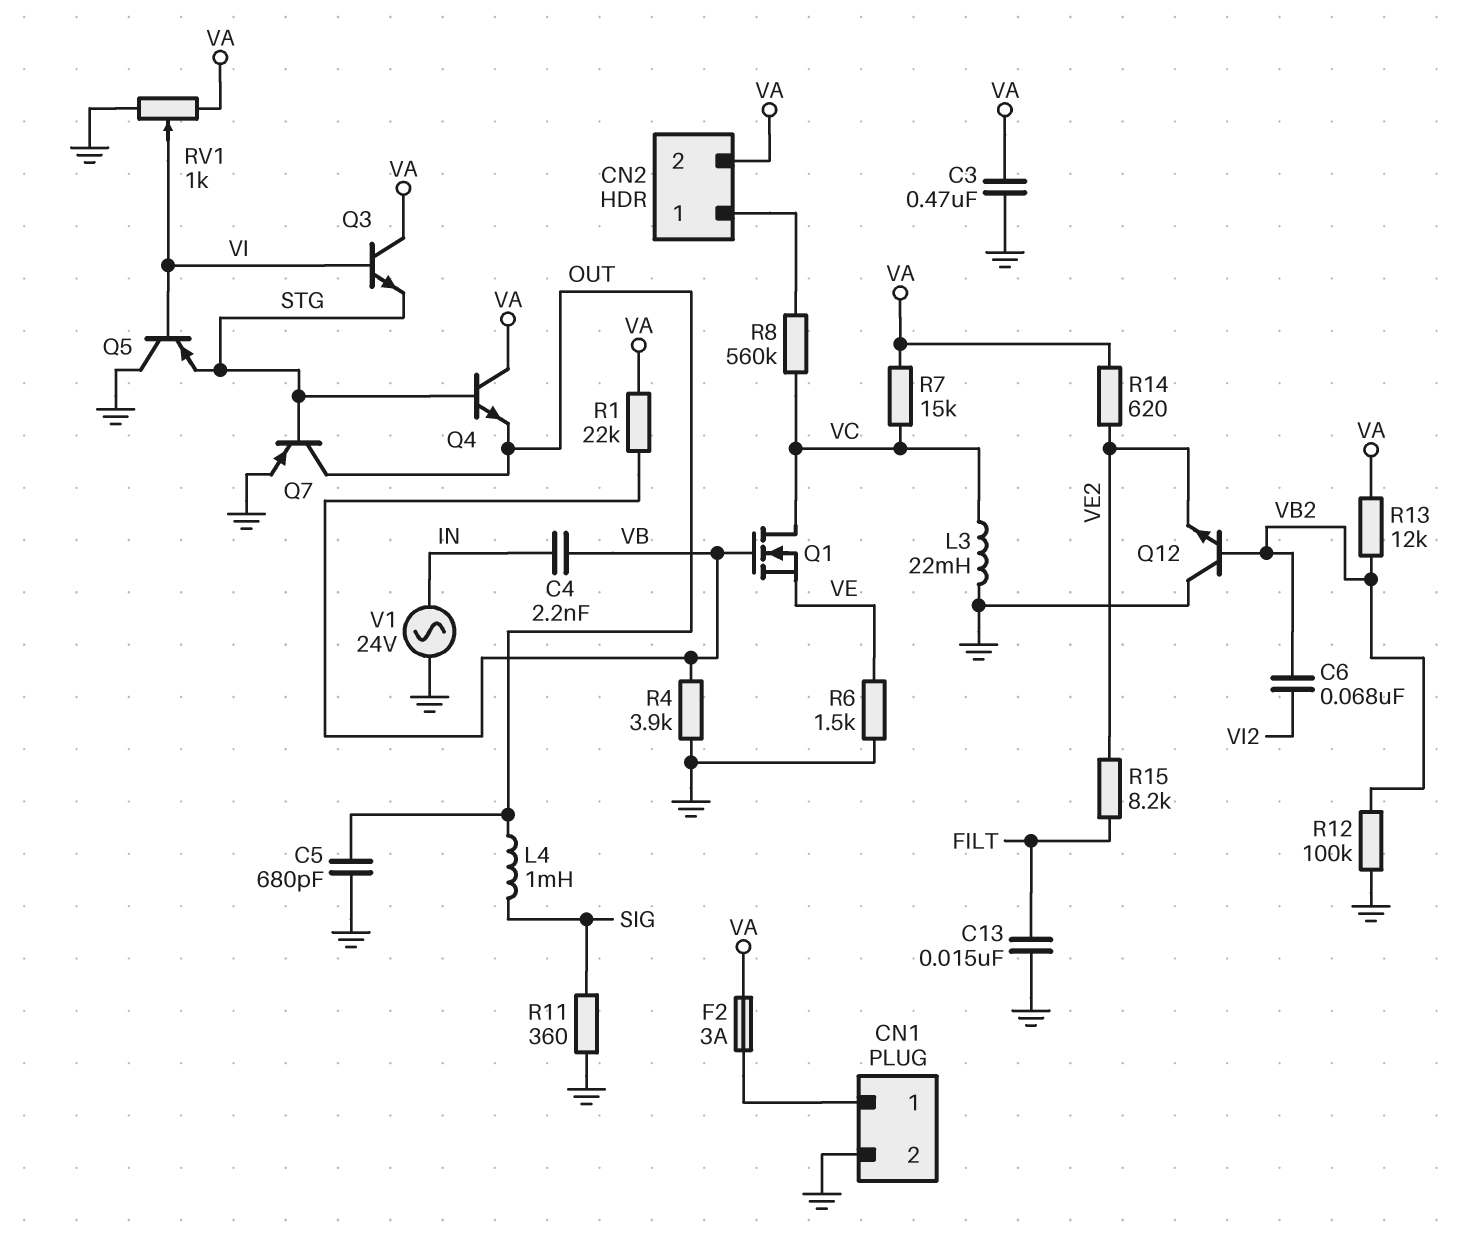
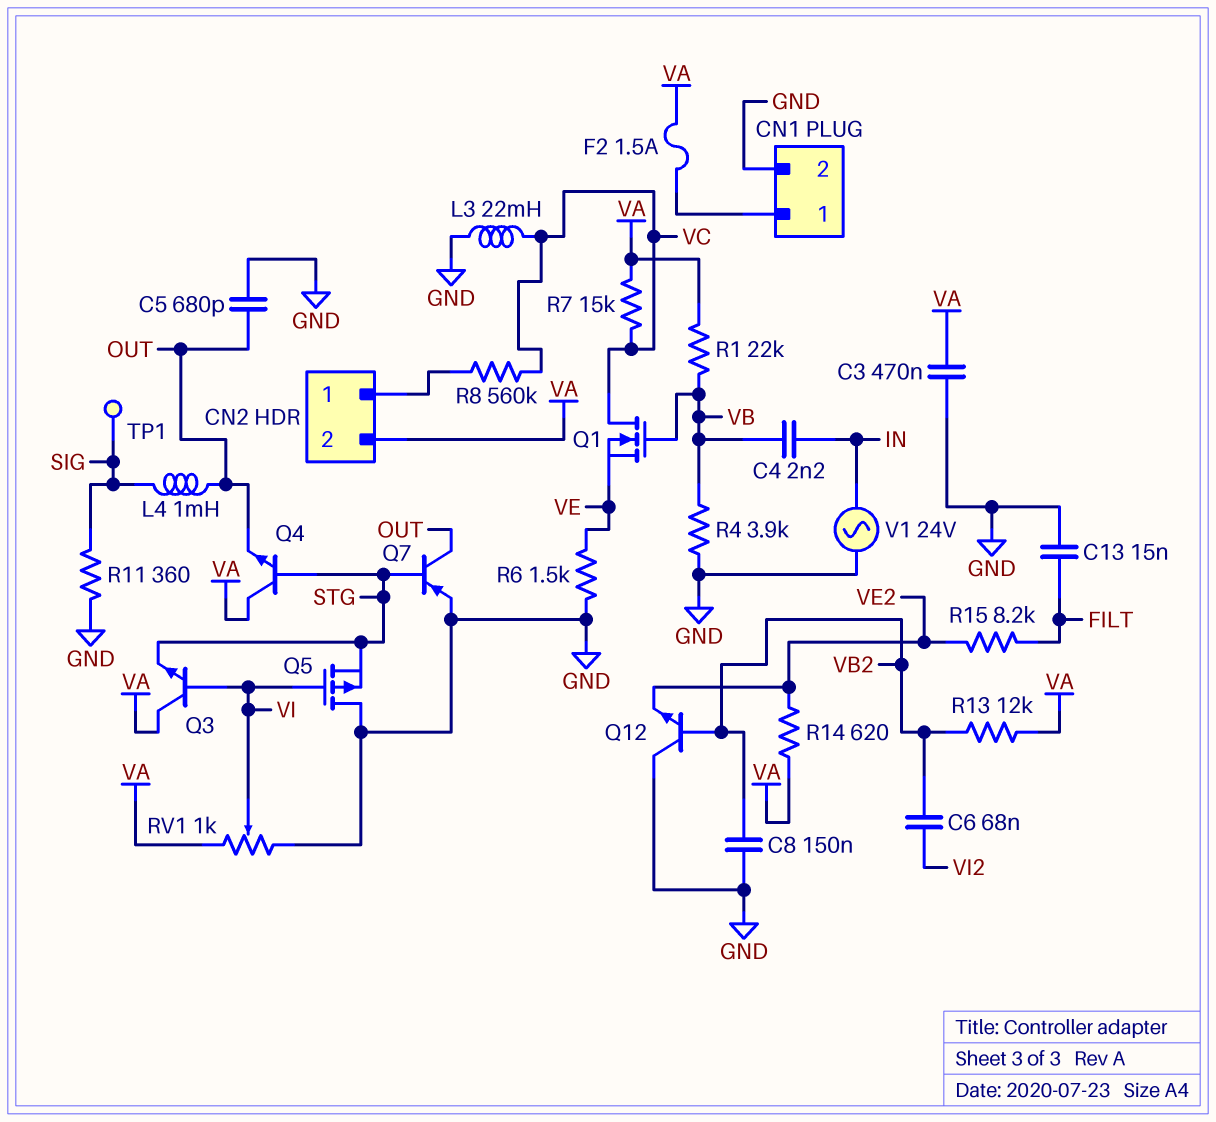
C8: none -> 150nF (GND, VB2)
F2: 3A (CN1/1, VA) -> 1.5A (CN1/1, VA)
Q5: PNP (B VI, C GND, E STG) -> PMOS (G VI, D GND, S STG)
R12: 100k (GND, VB2) -> none
TP1: none -> test point (SIG)

